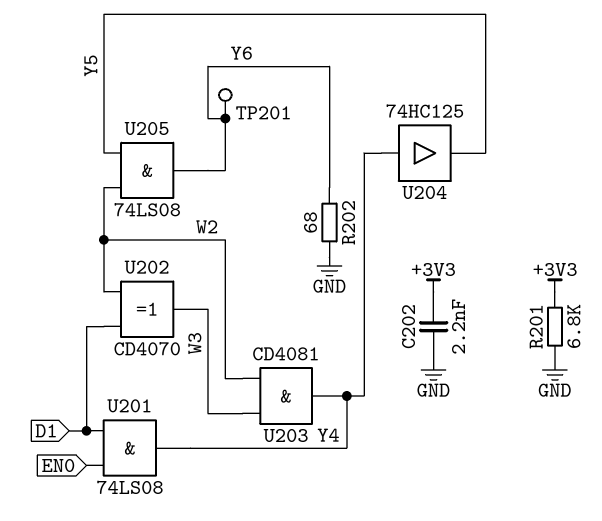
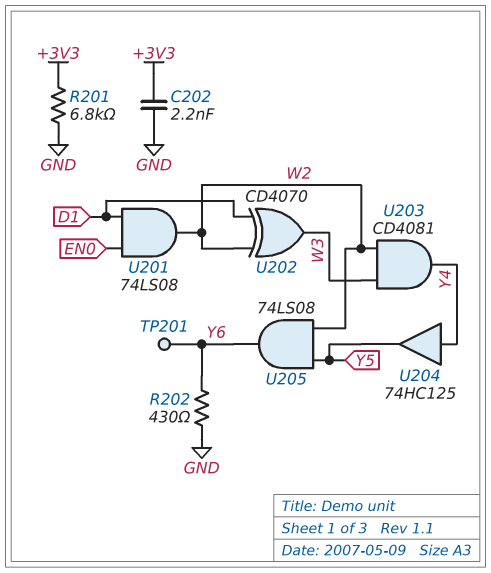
R202: 68 (GND, Y6) -> 430 (GND, Y6)
U201: AND 74LS08 (in D1, in EN0, out Y4) -> AND 74LS08 (in D1, in EN0, out W2)

